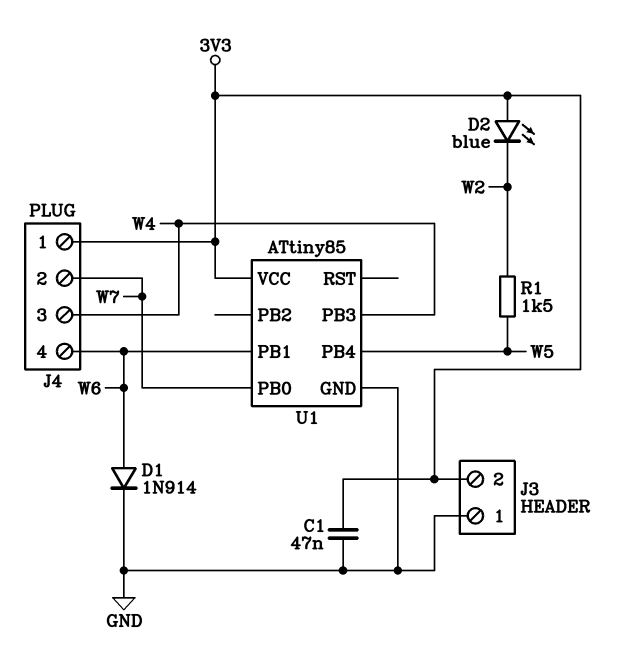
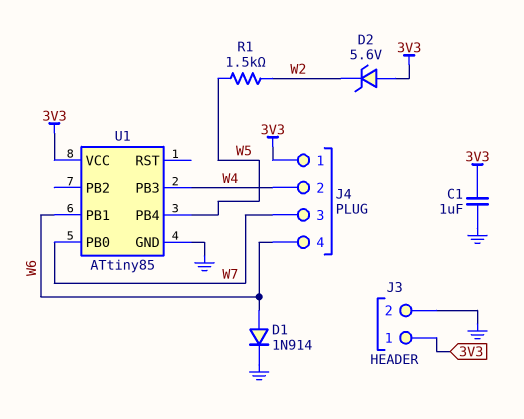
C1: 47nF (3V3, GND) -> 1uF (3V3, GND)
D2: LED blue (A 3V3, K W2) -> zener 5.6V (A 3V3, K W2)
J3 pin 1: GND -> 3V3
J3 pin 2: 3V3 -> GND
J4 pin 2: W7 -> W4
J4 pin 3: W4 -> W7

